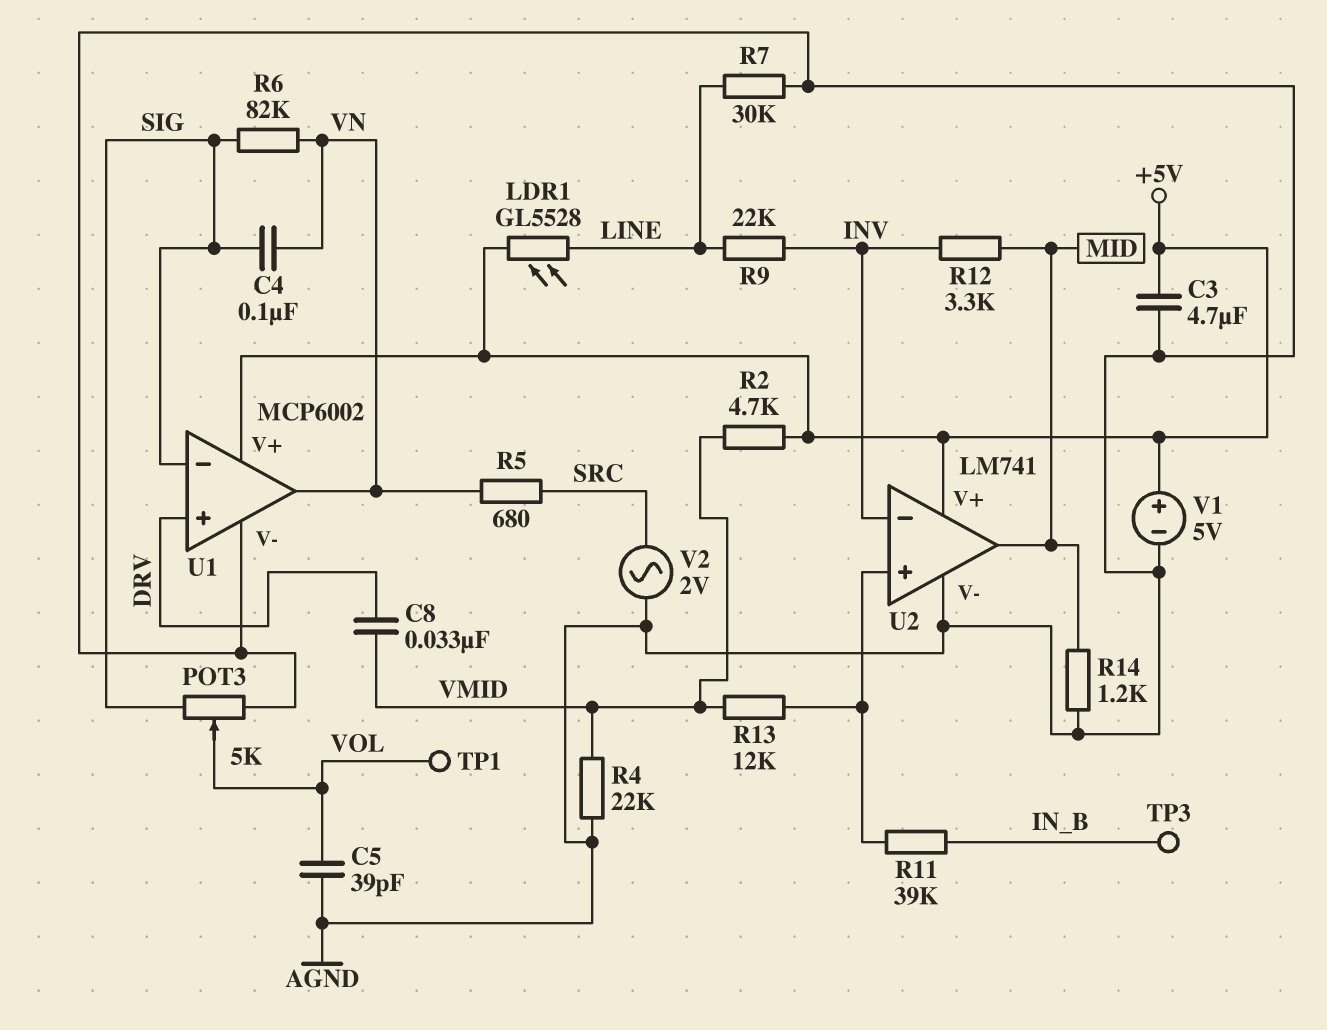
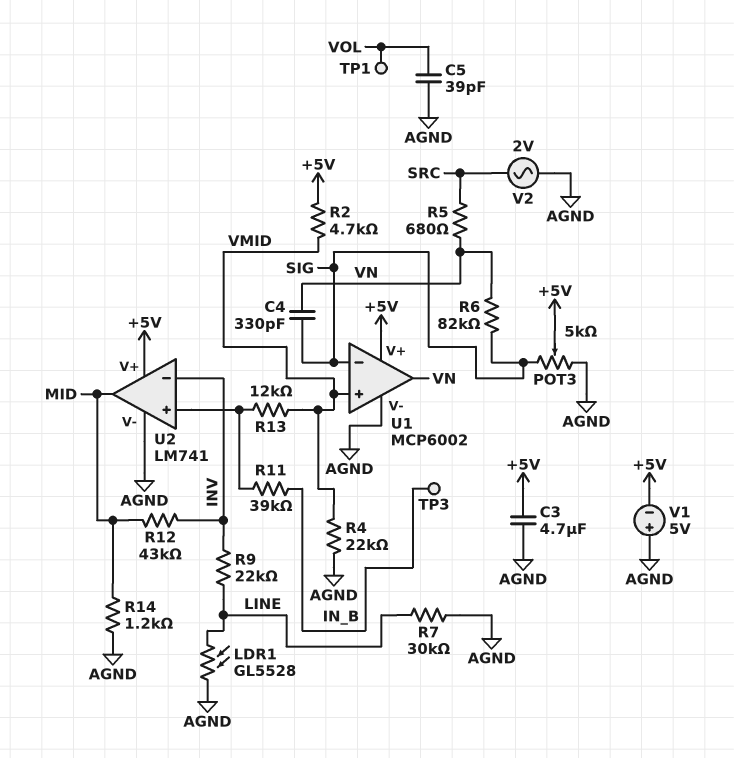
C4: 100nF (SIG, VN) -> 330pF (SIG, VN)
C8: 33nF (DRV, VMID) -> none
LDR1: GL5528 (+5V, LINE) -> GL5528 (AGND, LINE)
POT3: 5k (AGND, SIG, wiper VOL) -> 5k (AGND, SIG, wiper +5V)
R12: 3.3k (INV, MID) -> 43k (INV, MID)
U1 pin in+: DRV -> VMID
V1: 5V (plus +5V, minus AGND) -> 5V (plus AGND, minus +5V)

